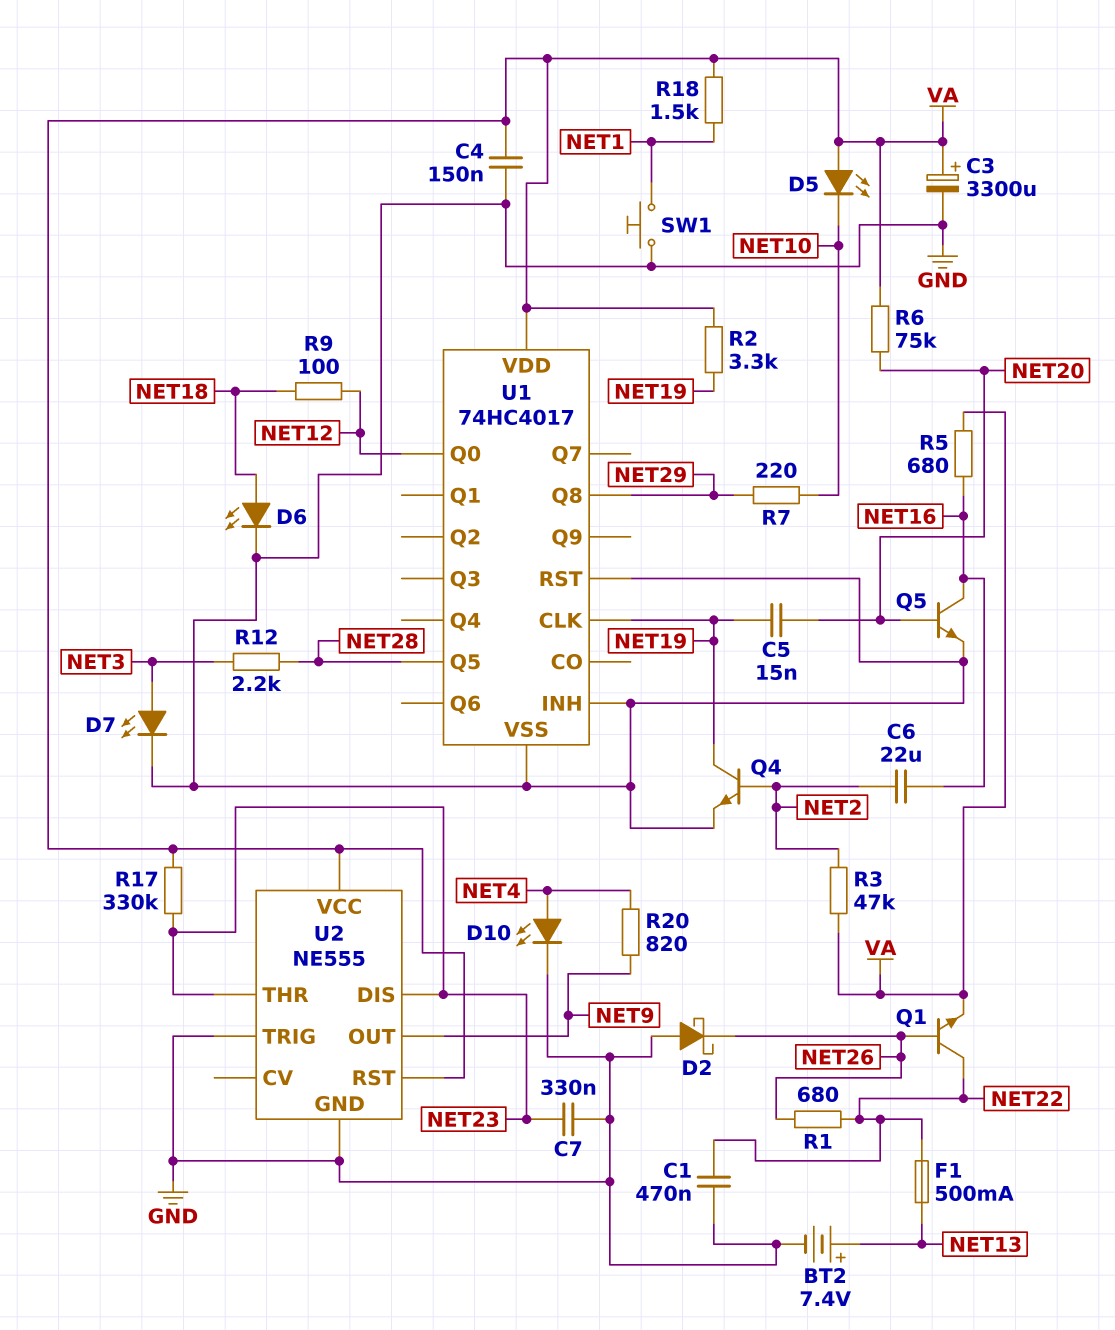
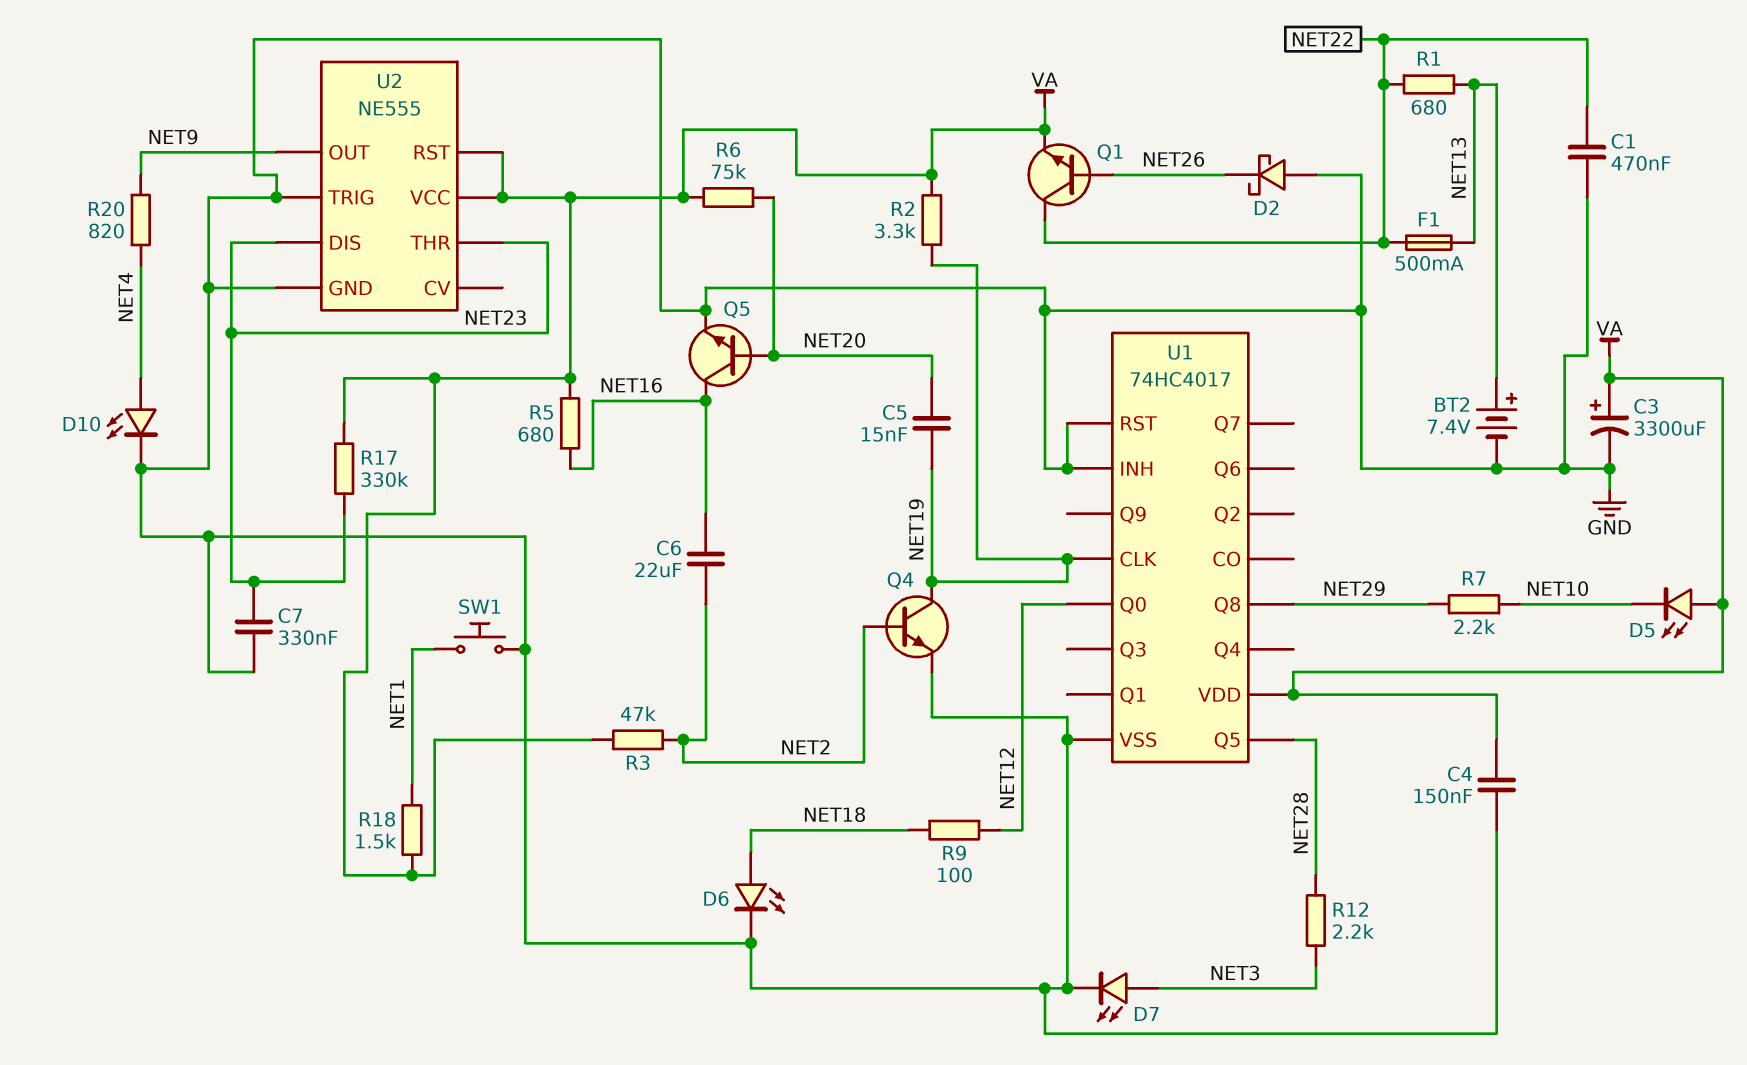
R1: 680 (NET22, NET26) -> 680 (NET13, NET22)
R7: 220 (NET10, NET29) -> 2.2k (NET10, NET29)

